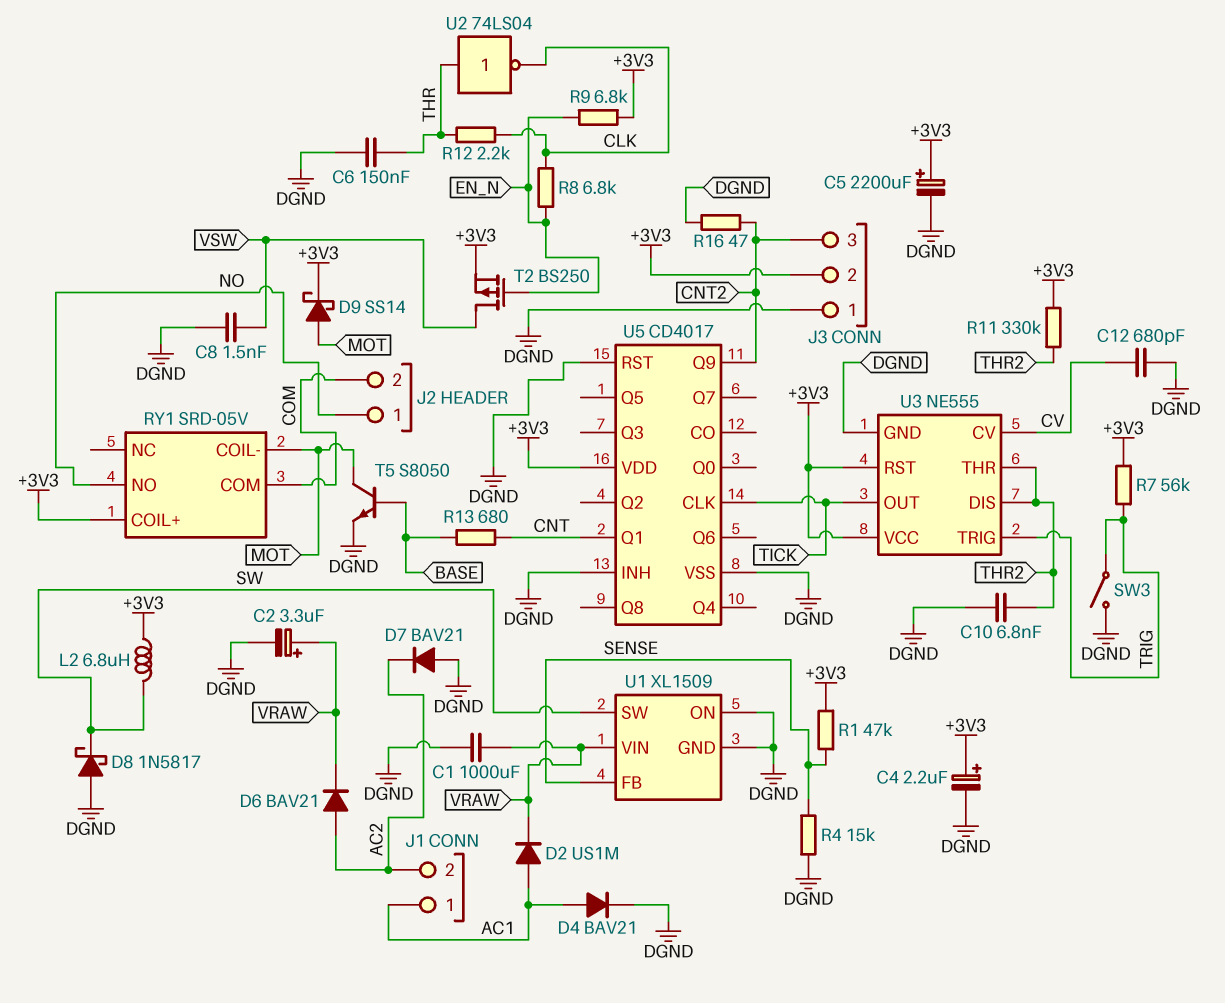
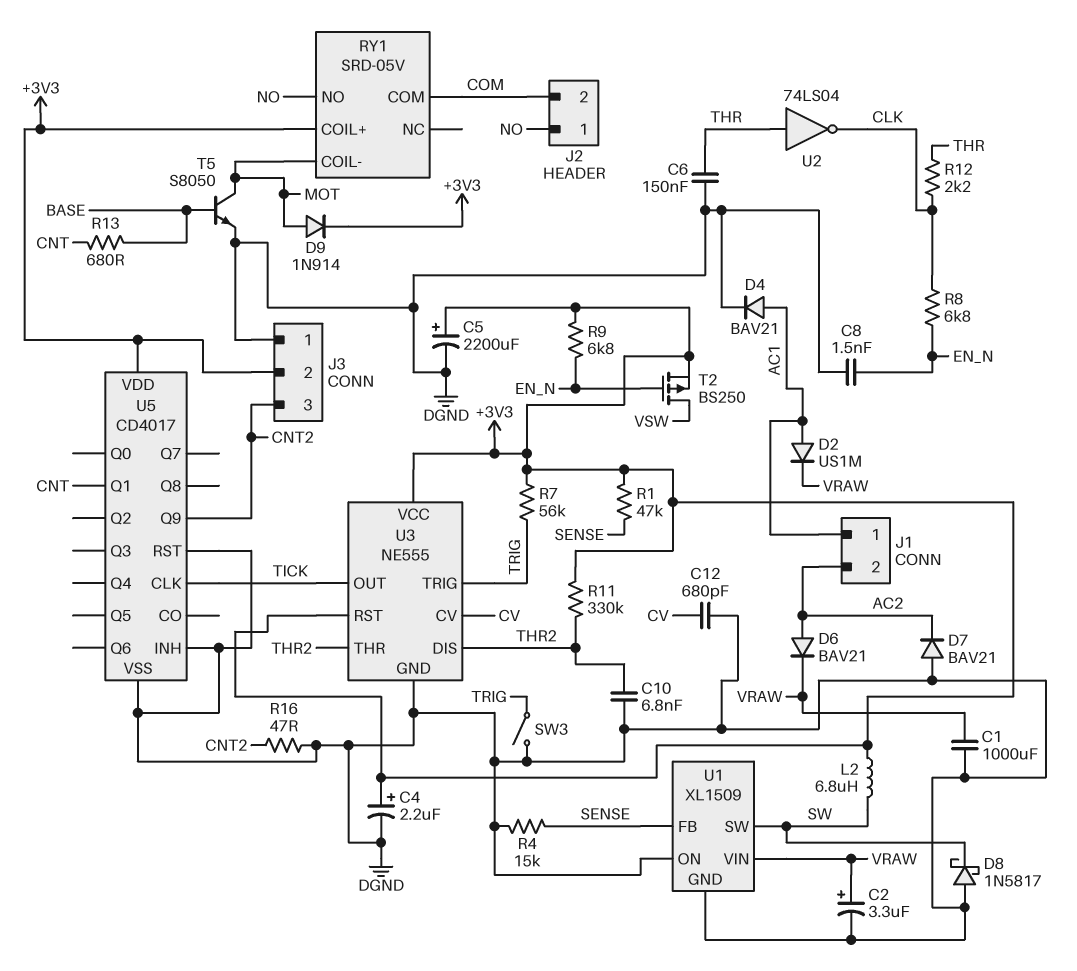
C8: 1.5nF (DGND, VSW) -> 1.5nF (DGND, EN_N)
D9: schottky SS14 (A MOT, K +3V3) -> diode 1N914 (A MOT, K +3V3)

